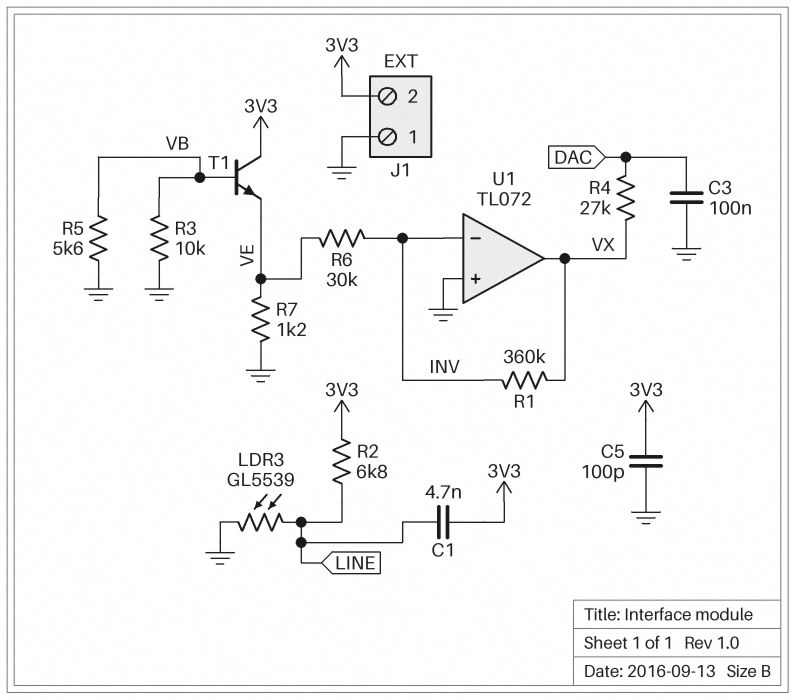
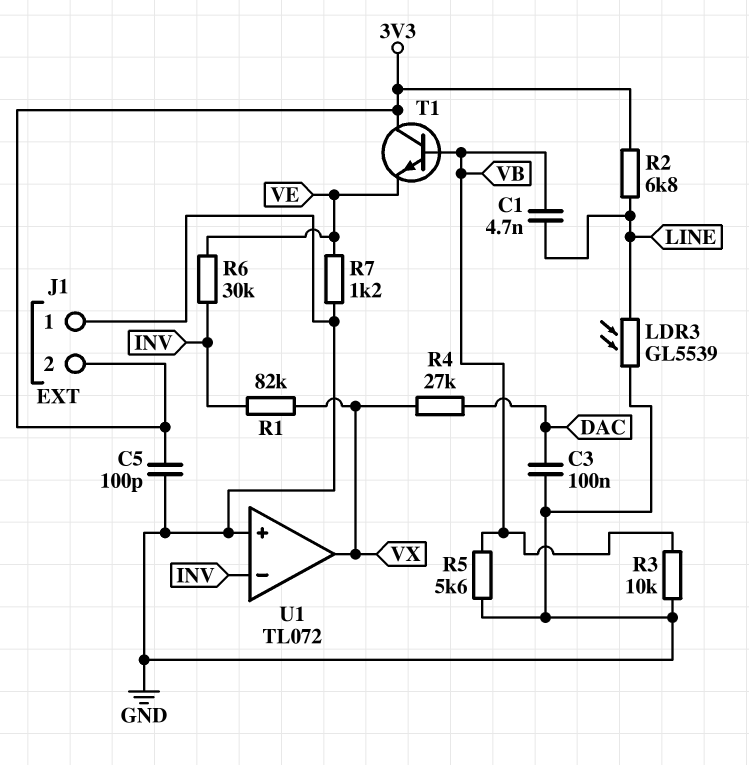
C1: 4.7nF (3V3, LINE) -> 4.7nF (LINE, VB)
R1: 360k (INV, VX) -> 82k (INV, VX)

